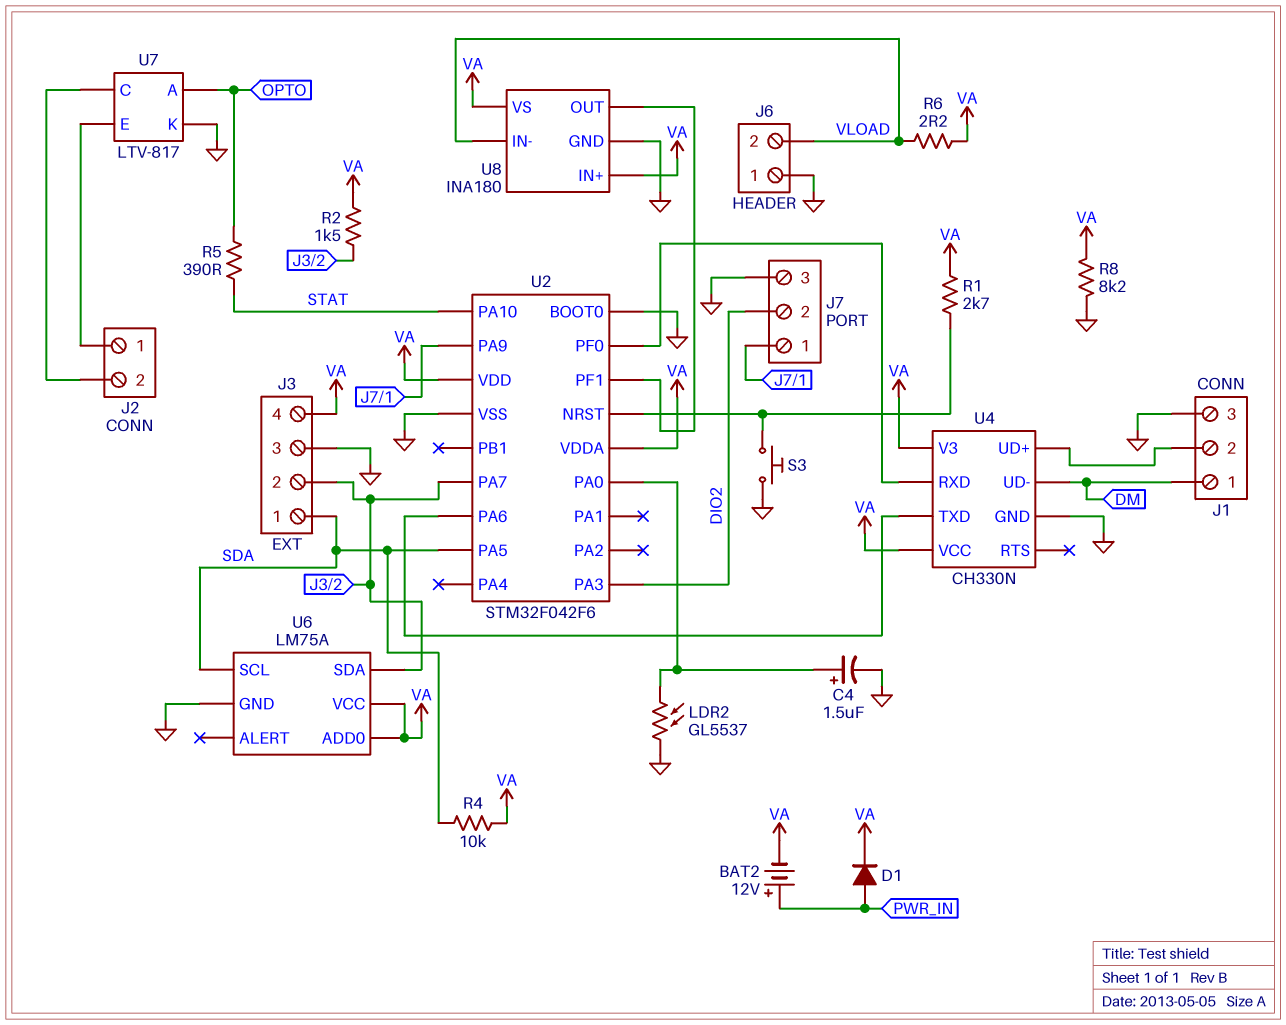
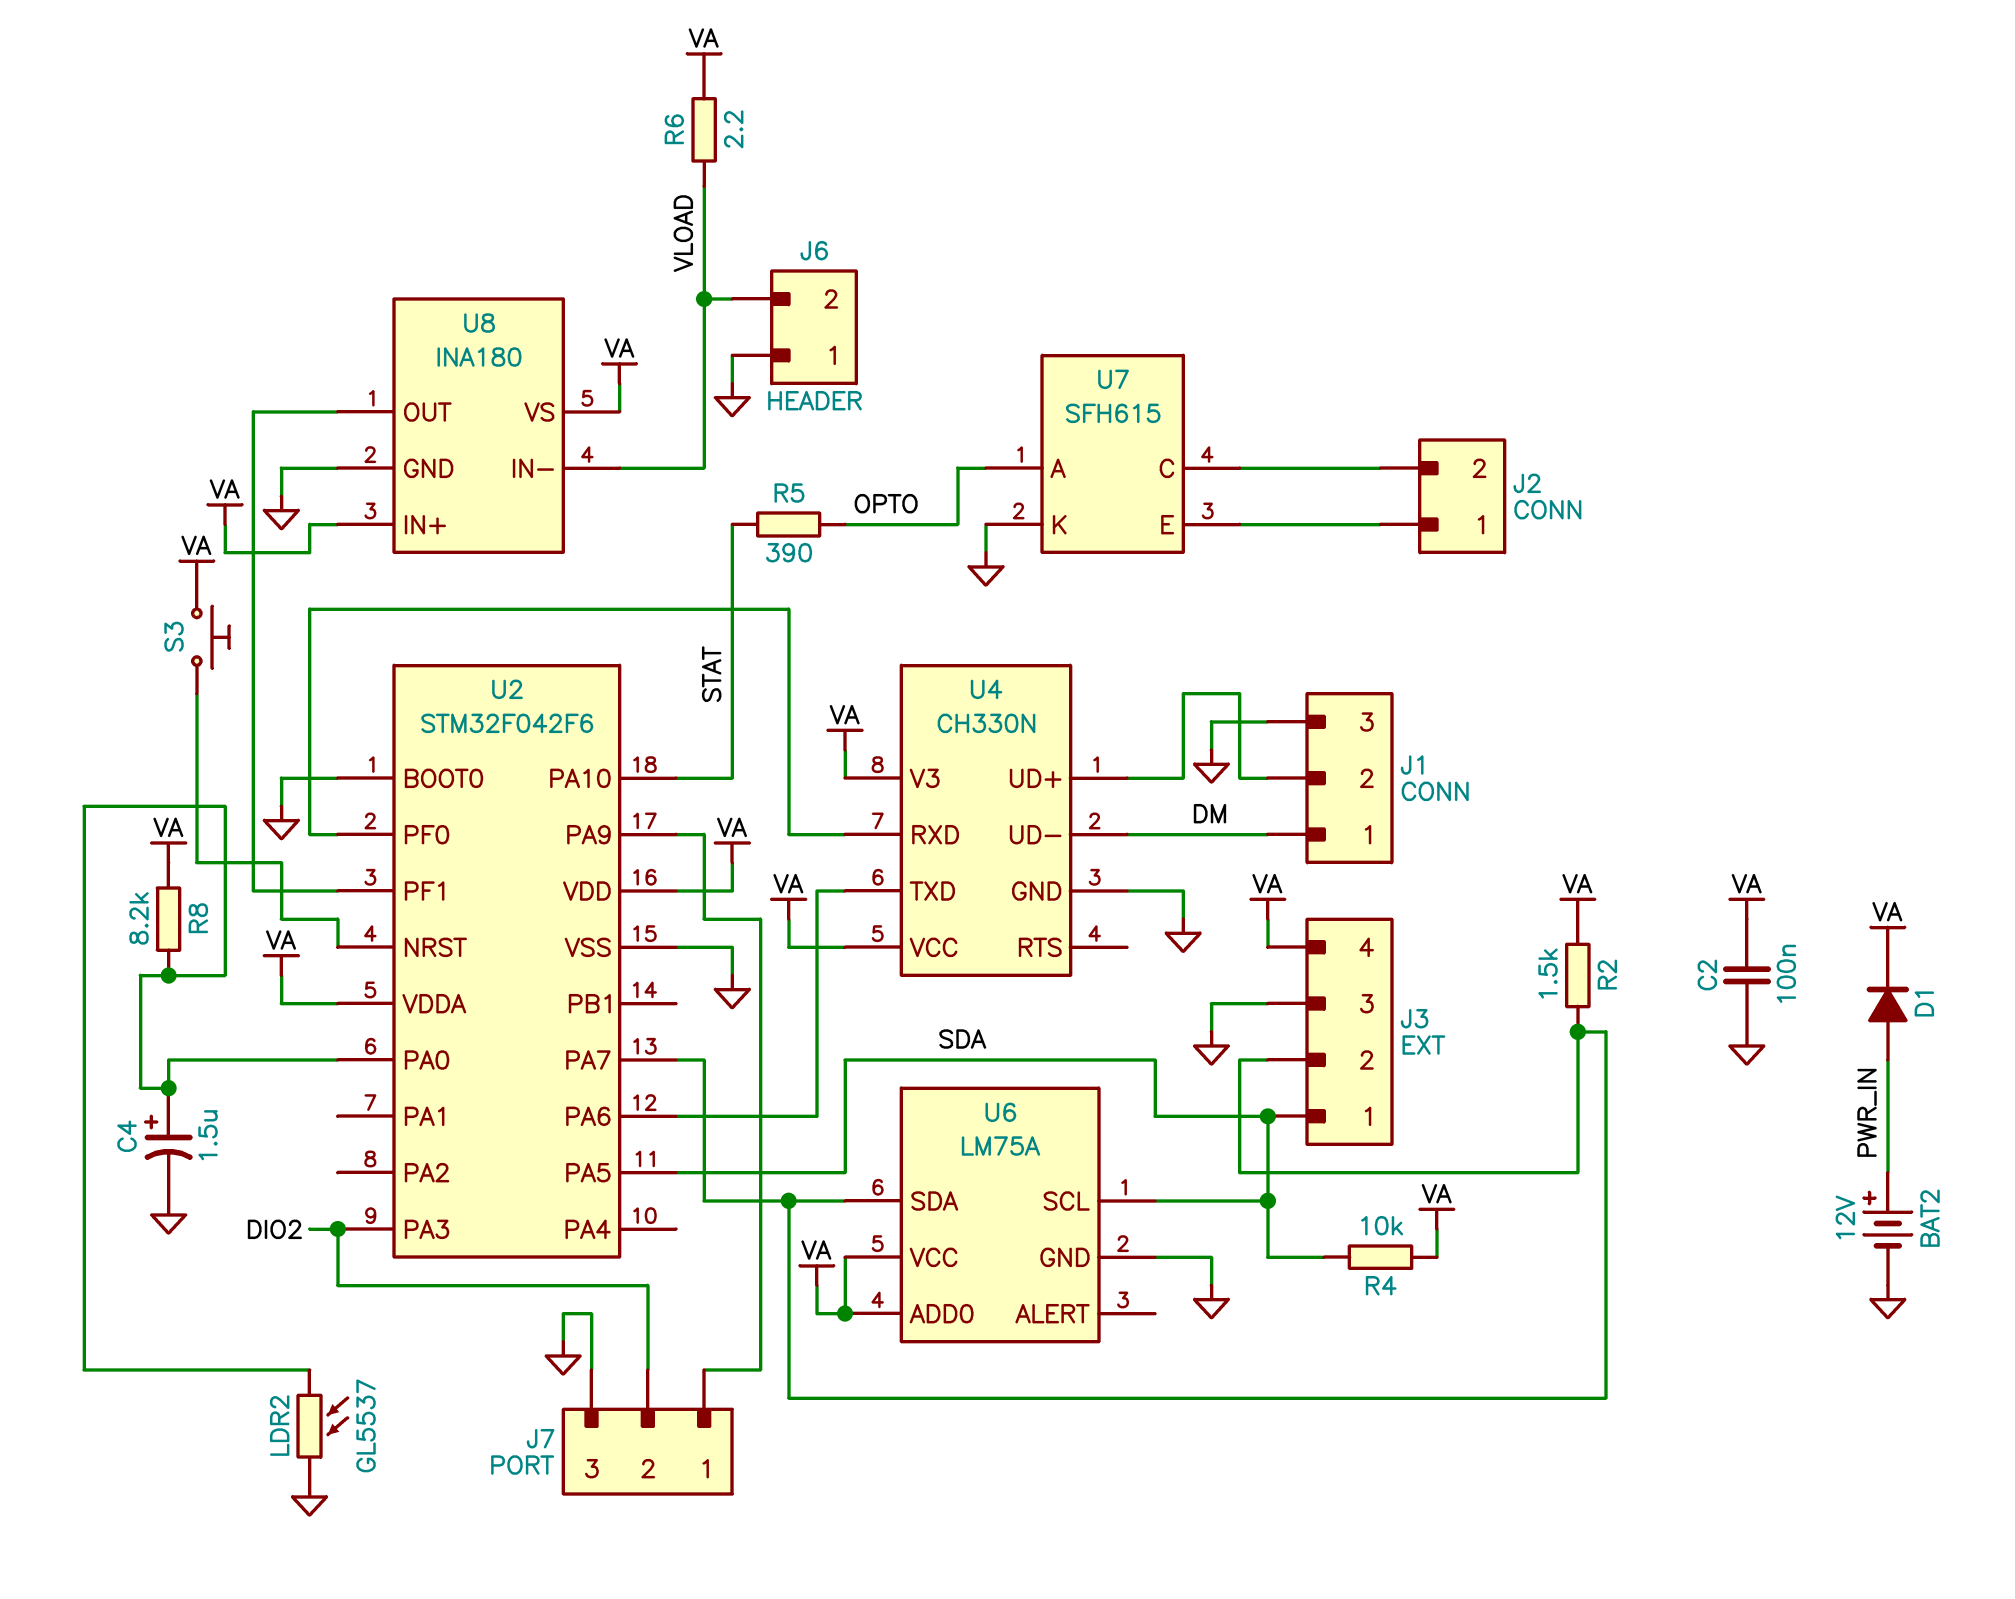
BAT2: 12V (plus PWR_IN, minus VA) -> 12V (plus PWR_IN, minus GND)
C2: none -> 100nF (GND, VA)
R1: 2.7k (U2/NRST, VA) -> none
R8: 8.2k (GND, VA) -> 8.2k (U2/PA0, VA)
S3: button (GND, U2/NRST) -> button (U2/NRST, VA)
U7: LTV-817 -> SFH615

